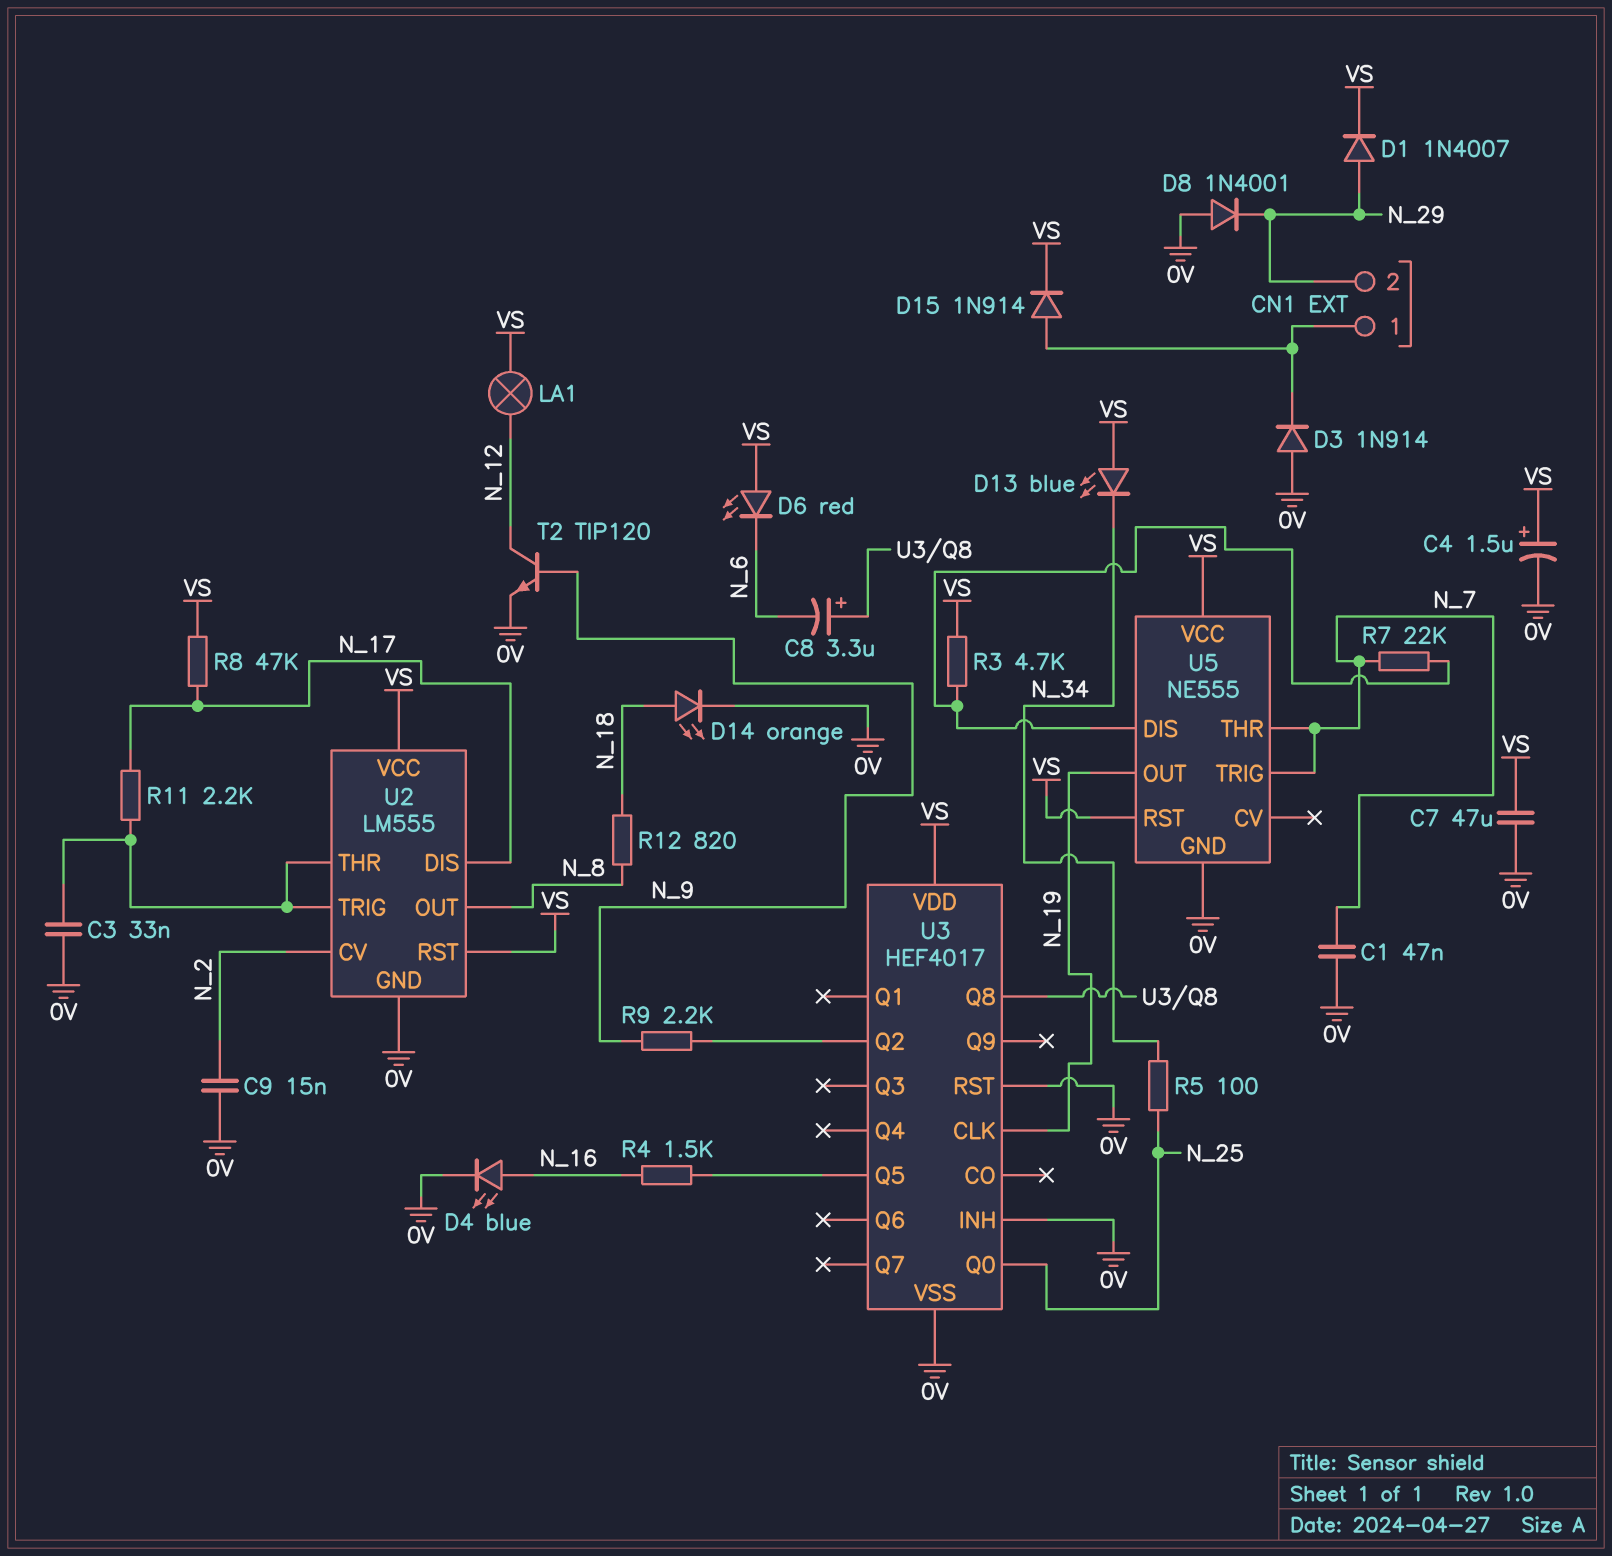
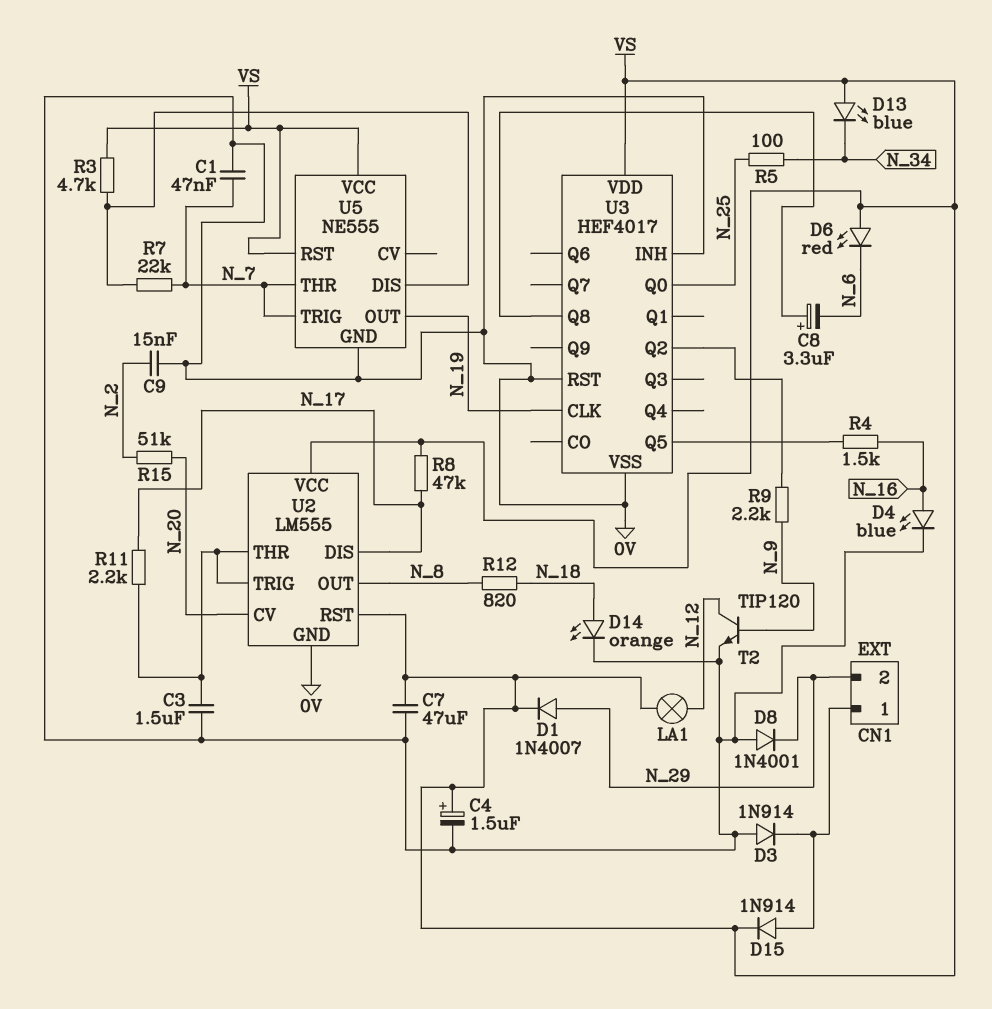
C3: 33nF (0V, U2/THR) -> 1.5uF (0V, U2/THR)
R15: none -> 51k (N_2, N_20)
U2 pin CV: N_2 -> N_20

